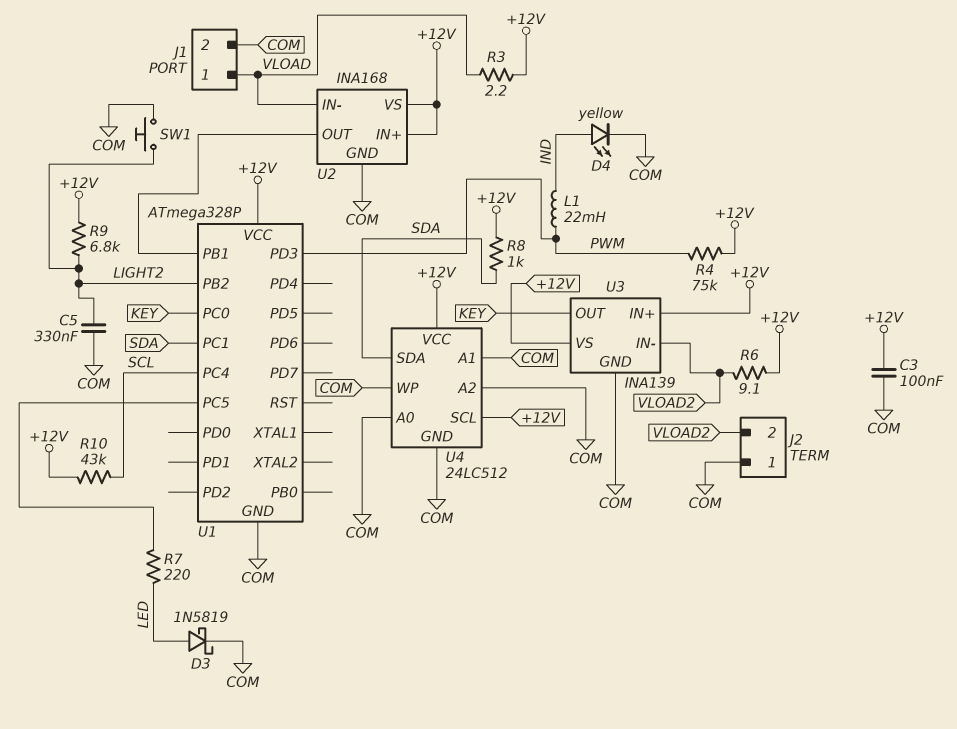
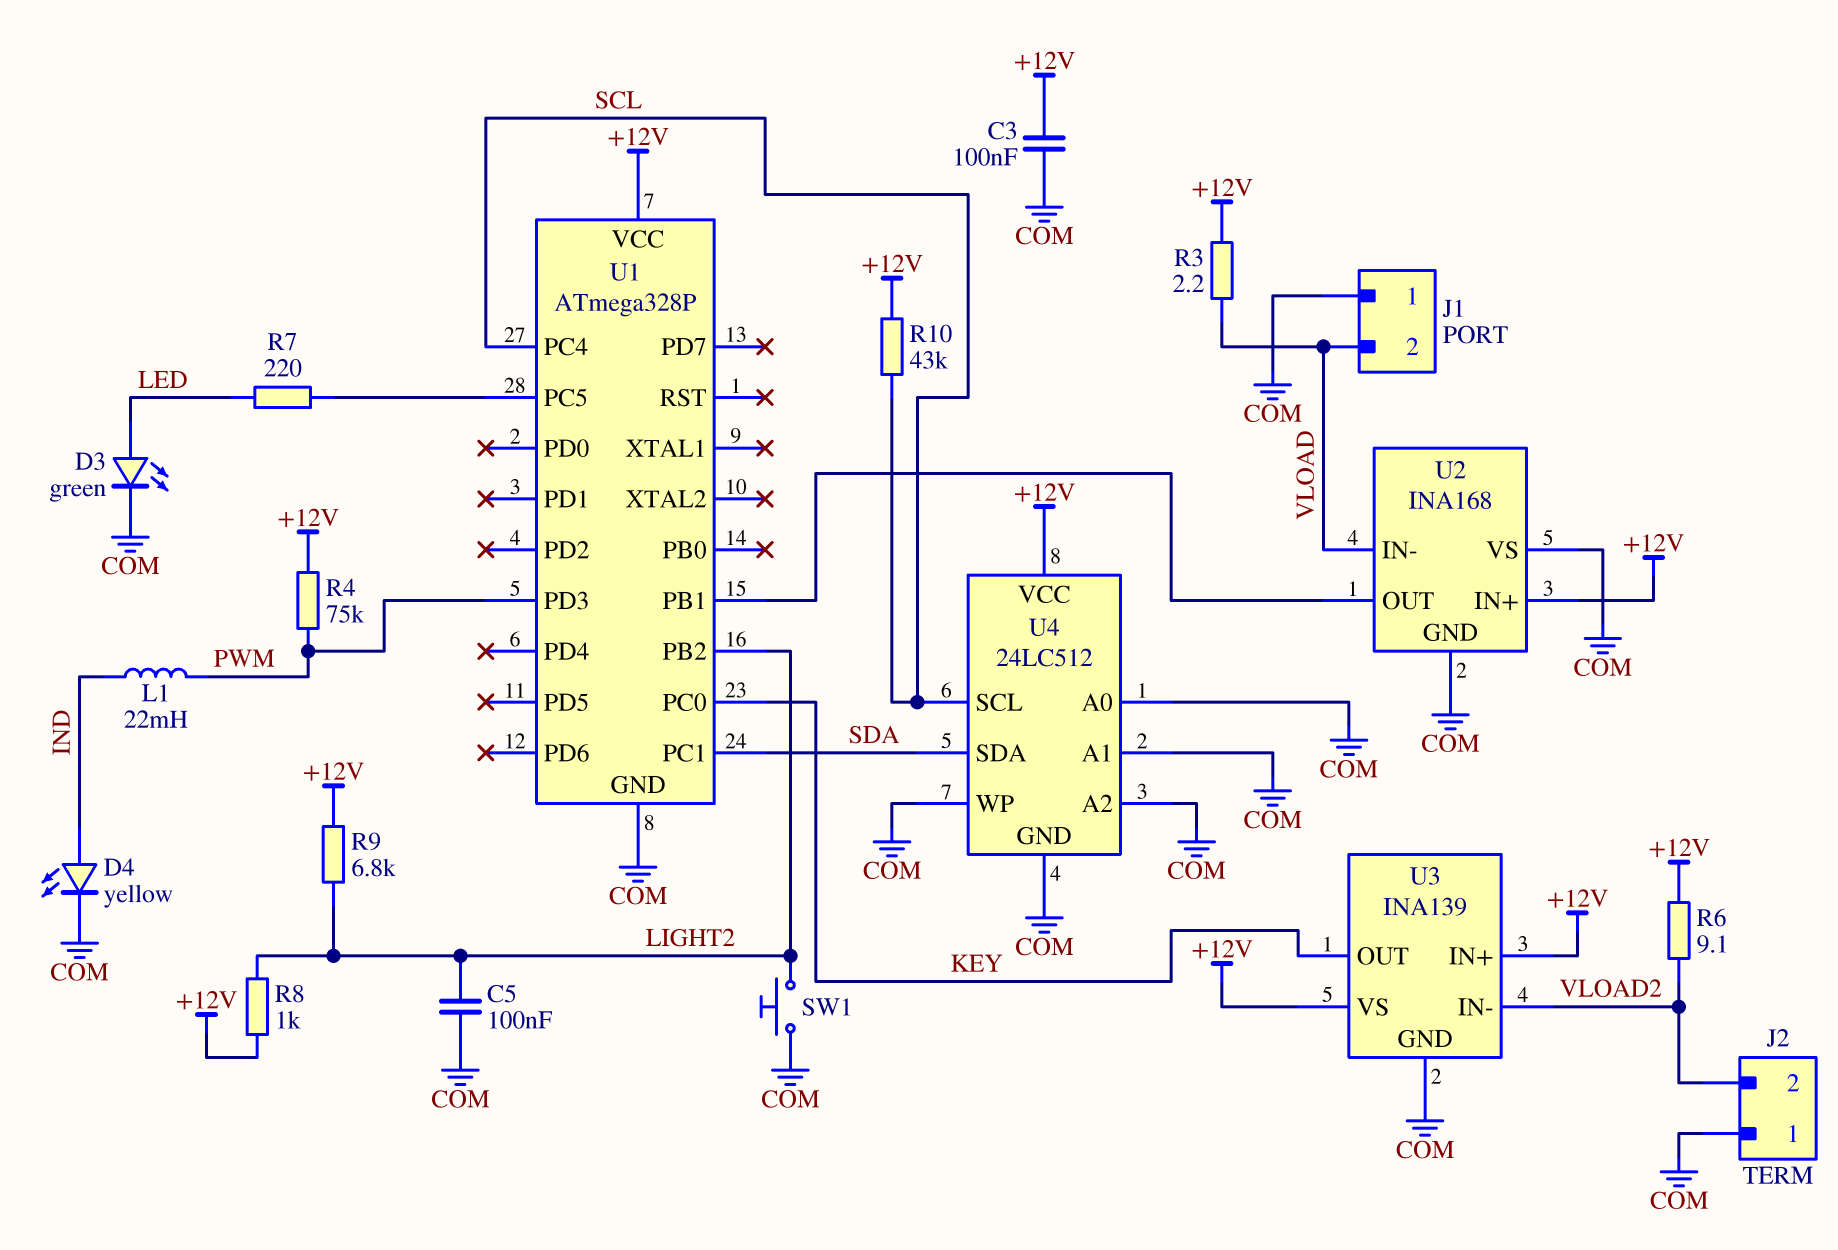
C5: 330nF (COM, LIGHT2) -> 100nF (COM, LIGHT2)
D3: schottky 1N5819 (A LED, K COM) -> LED green (A LED, K COM)
J1 pin 1: VLOAD -> COM
J1 pin 2: COM -> VLOAD
R8: 1k (+12V, SDA) -> 1k (+12V, LIGHT2)
U2 pin VS: +12V -> COM
U4 pin SCL: +12V -> SCL

